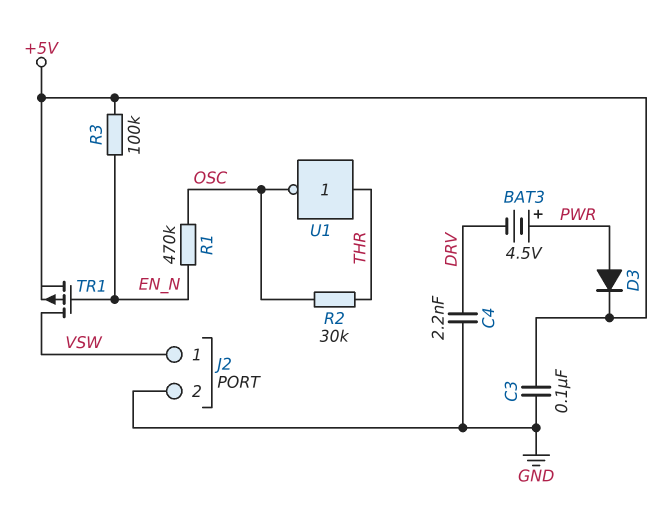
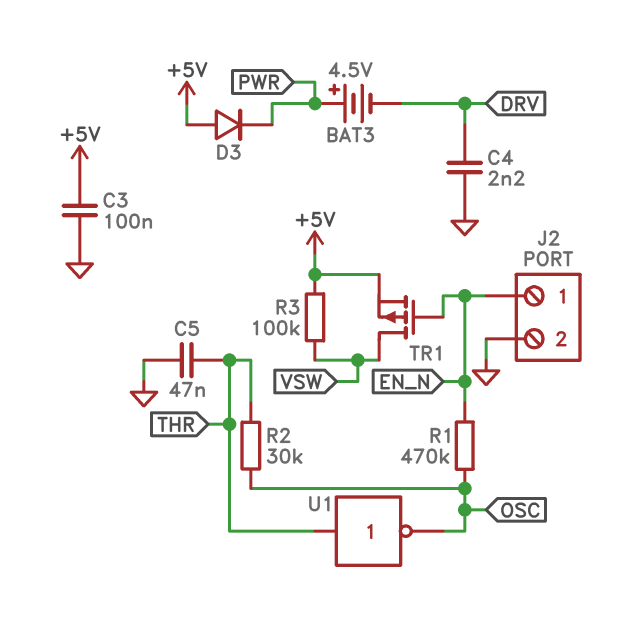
C5: none -> 47nF (GND, THR)
D3: diode (A PWR, K +5V) -> diode (A +5V, K PWR)
J2 pin 1: VSW -> EN_N
R3: 100k (+5V, EN_N) -> 100k (+5V, VSW)

